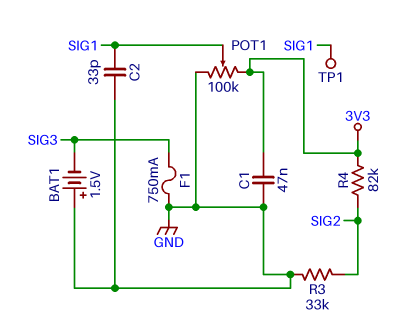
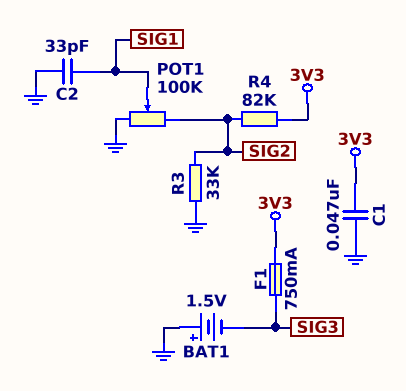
F1: 750mA (GND, SIG3) -> 750mA (3V3, SIG3)
POT1: 100k (3V3, GND, wiper SIG1) -> 100k (GND, SIG2, wiper SIG1)
TP1: test point (SIG1) -> none

